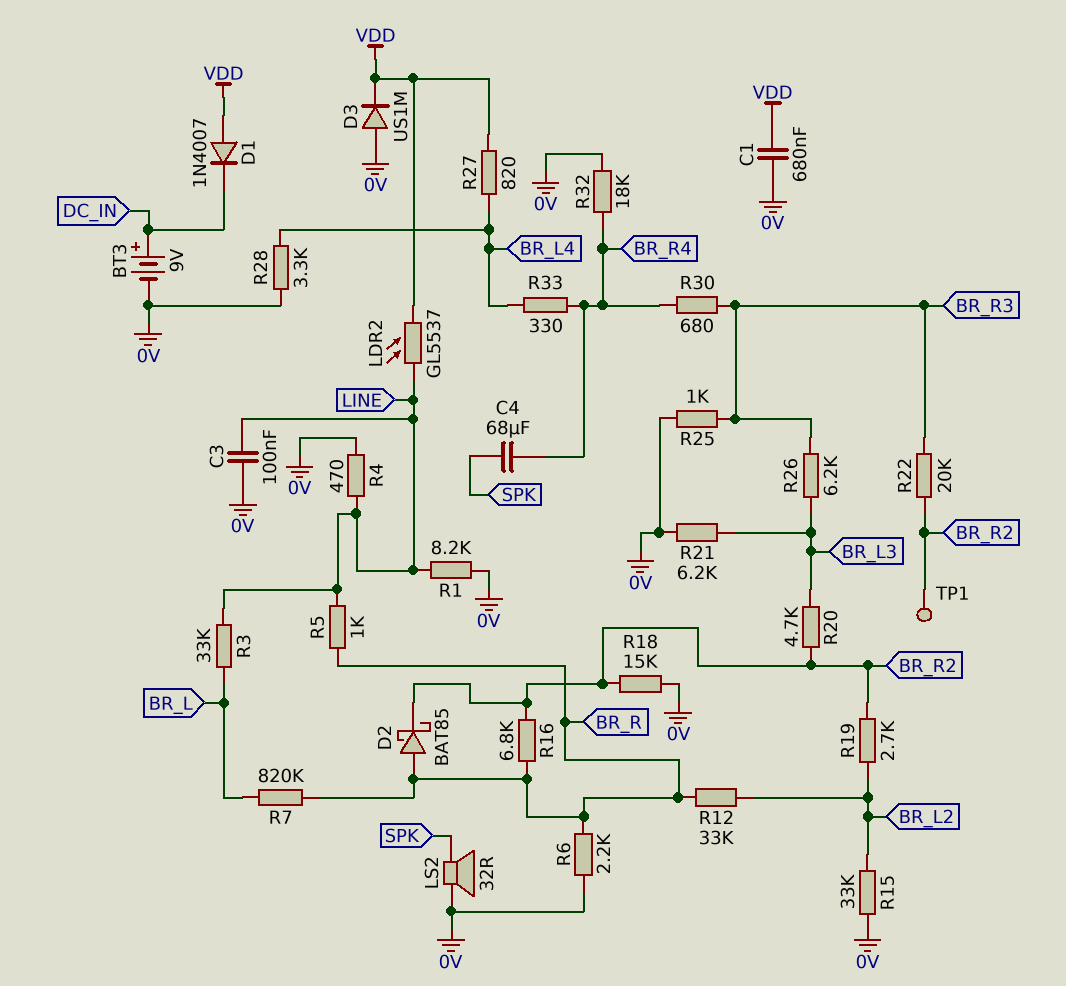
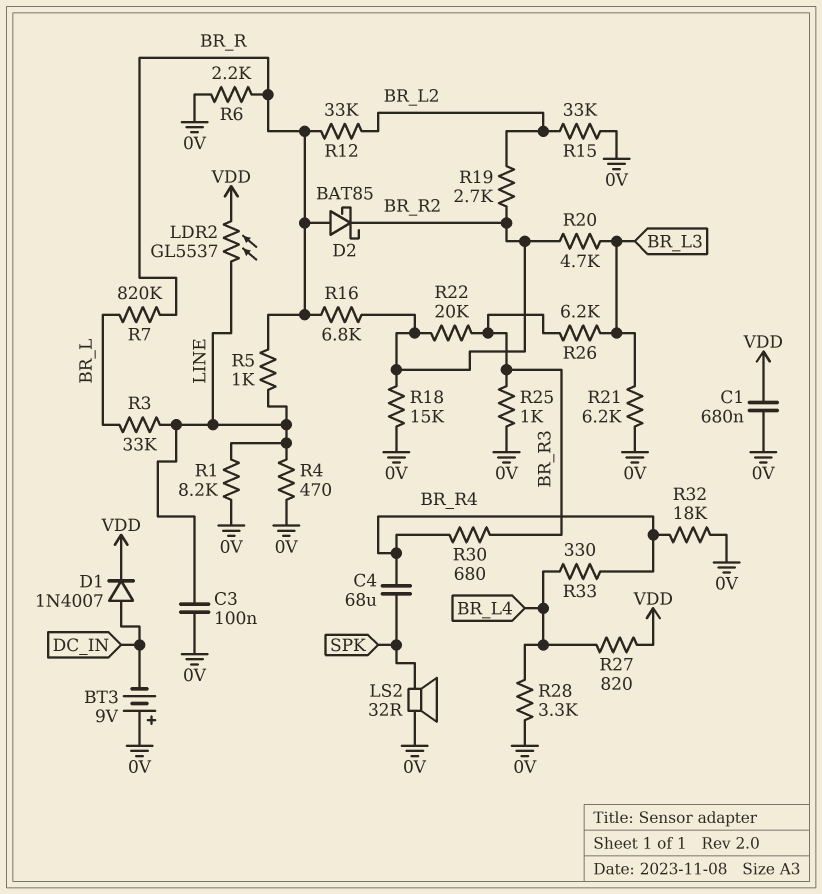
BT3: 9V (plus DC_IN, minus 0V) -> 9V (plus 0V, minus DC_IN)
D1: diode 1N4007 (A VDD, K DC_IN) -> diode 1N4007 (A DC_IN, K VDD)
D3: diode US1M (A 0V, K VDD) -> none
TP1: test point (BR_R2) -> none

